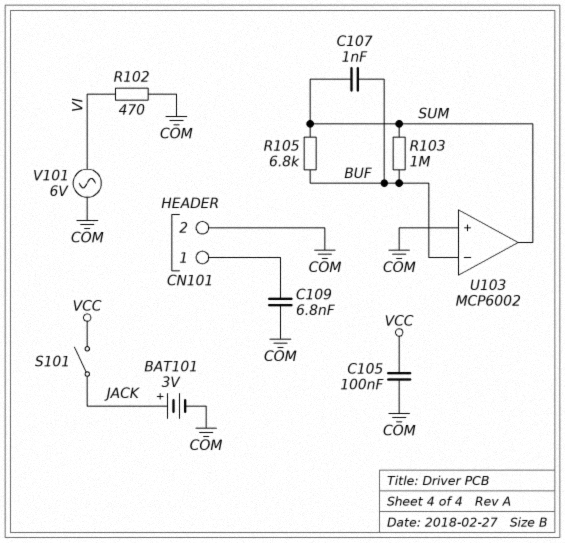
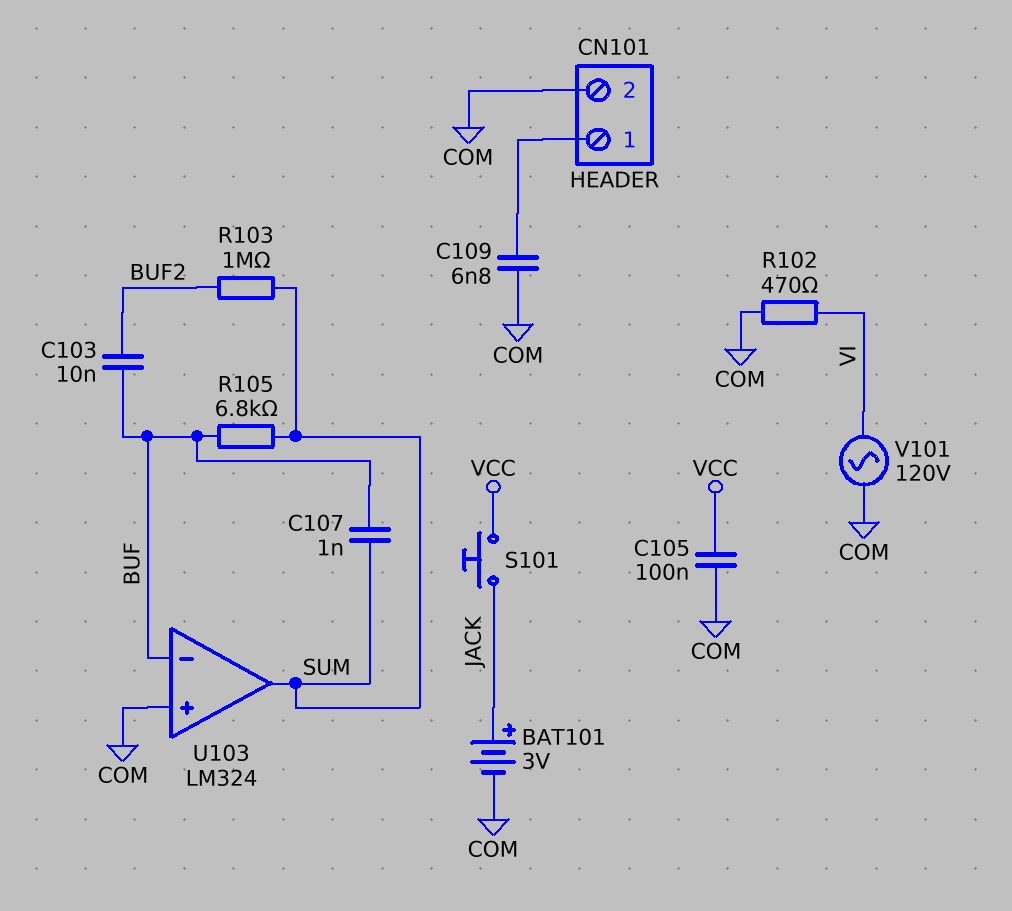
C103: none -> 10nF (BUF, BUF2)
R103: 1M (BUF, SUM) -> 1M (BUF2, SUM)
S101: switch (JACK, VCC) -> button (JACK, VCC)
U103: MCP6002 -> LM324
V101: AC 6V (COM, VI) -> AC 120V (COM, VI)

